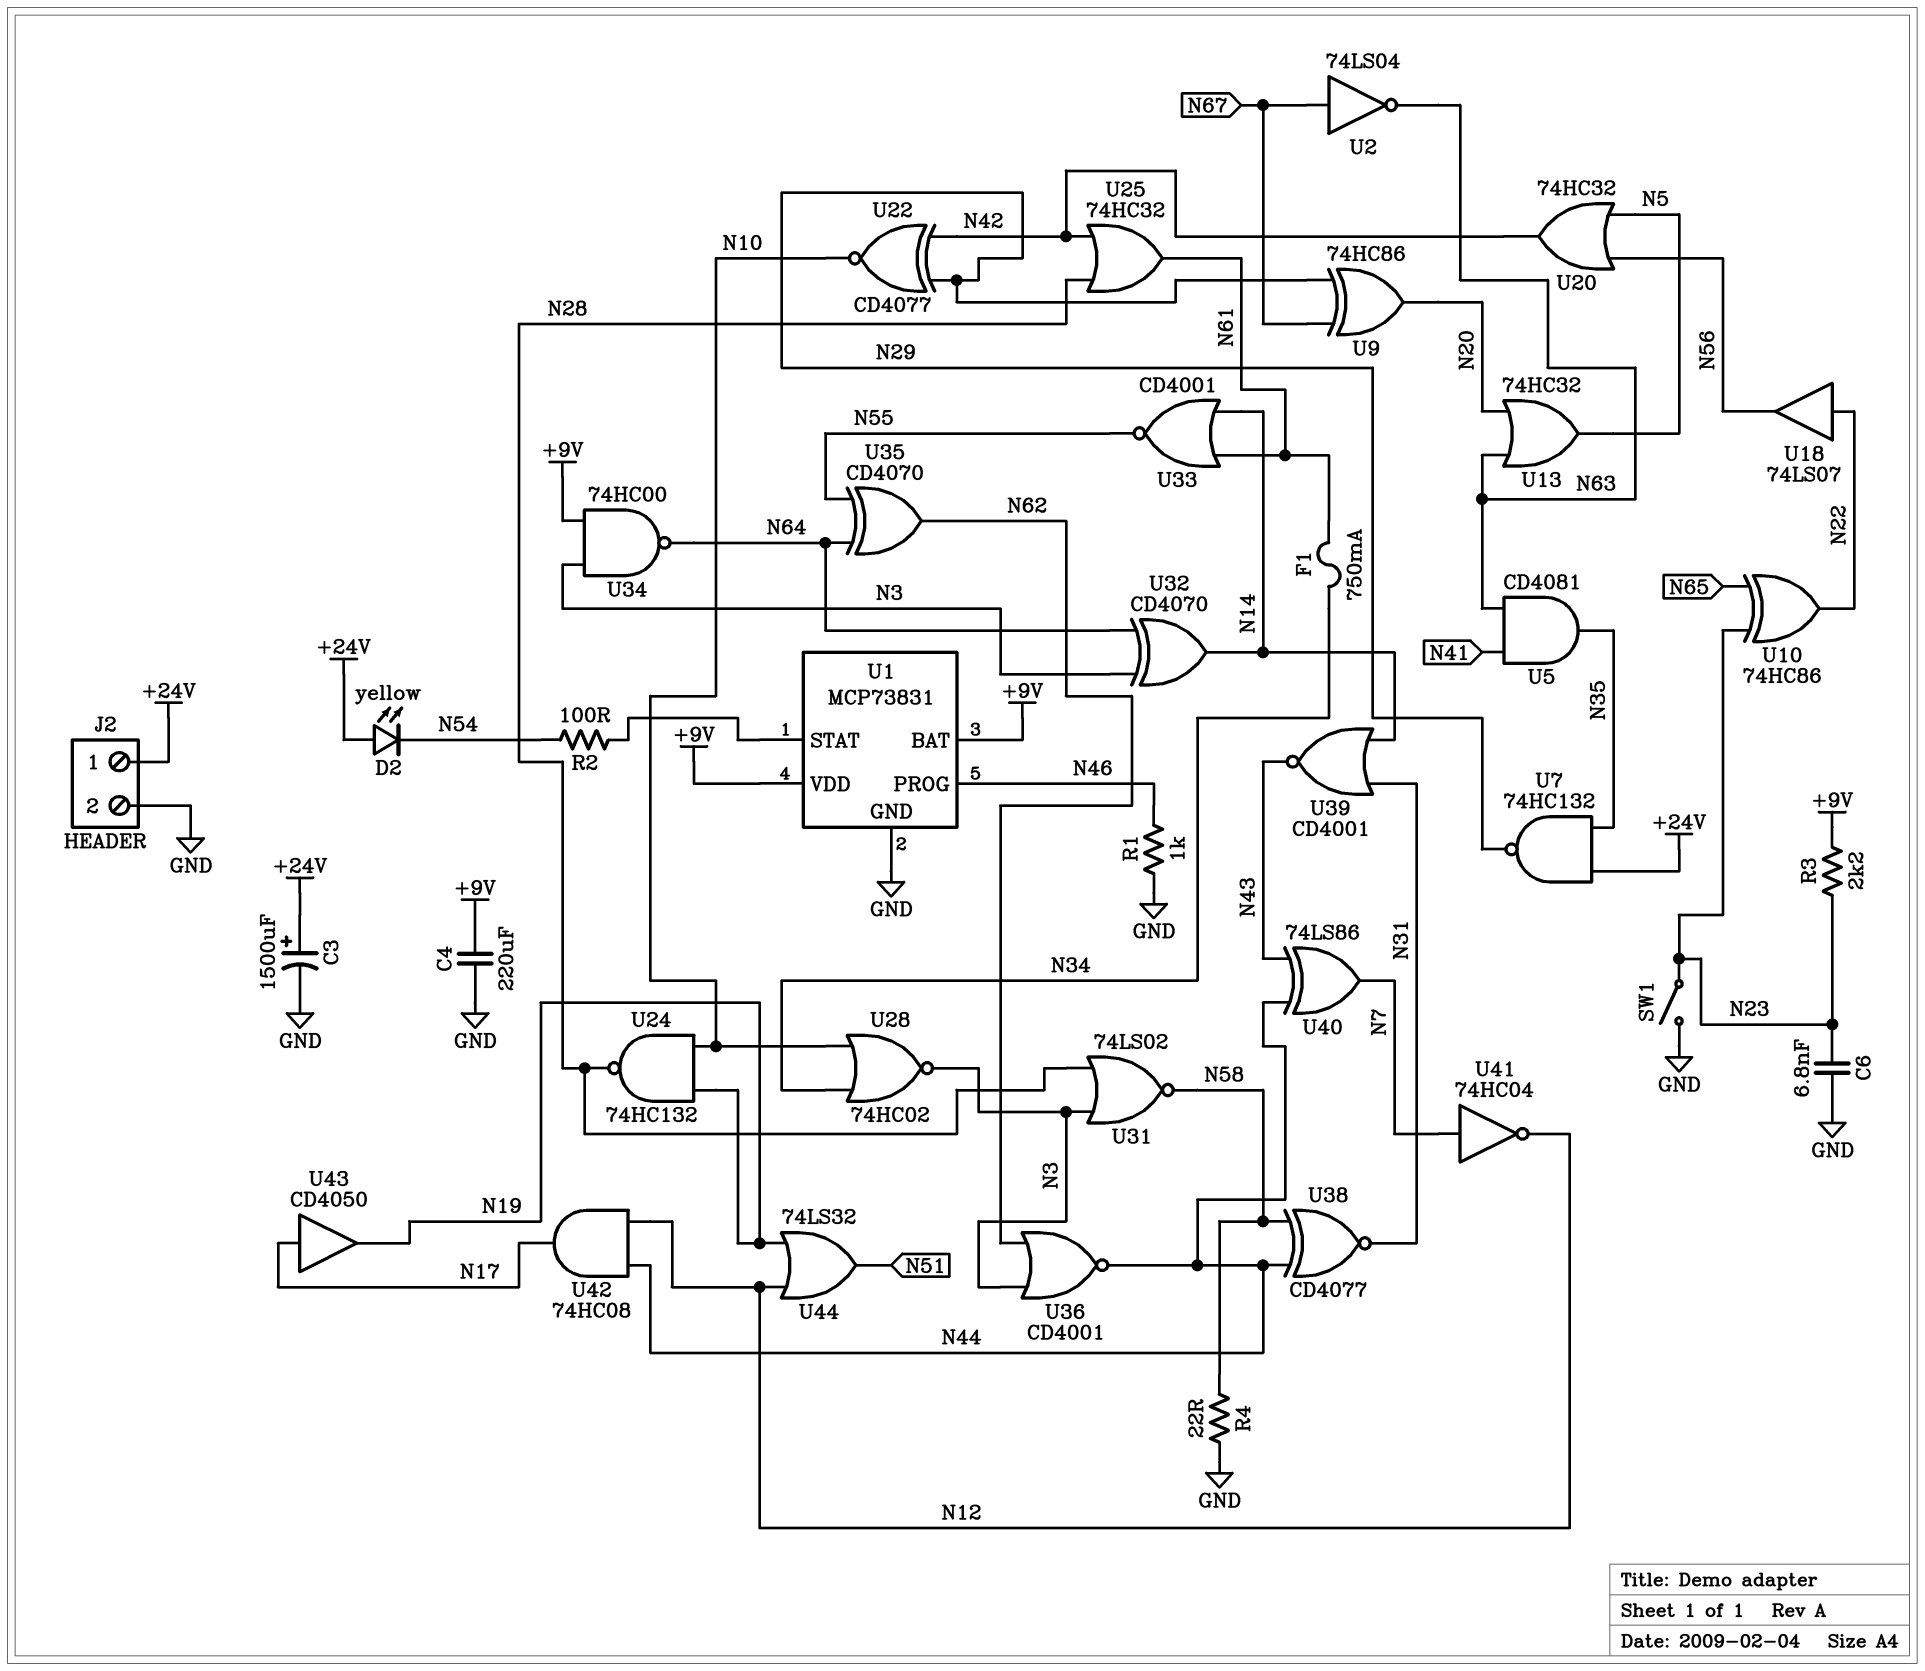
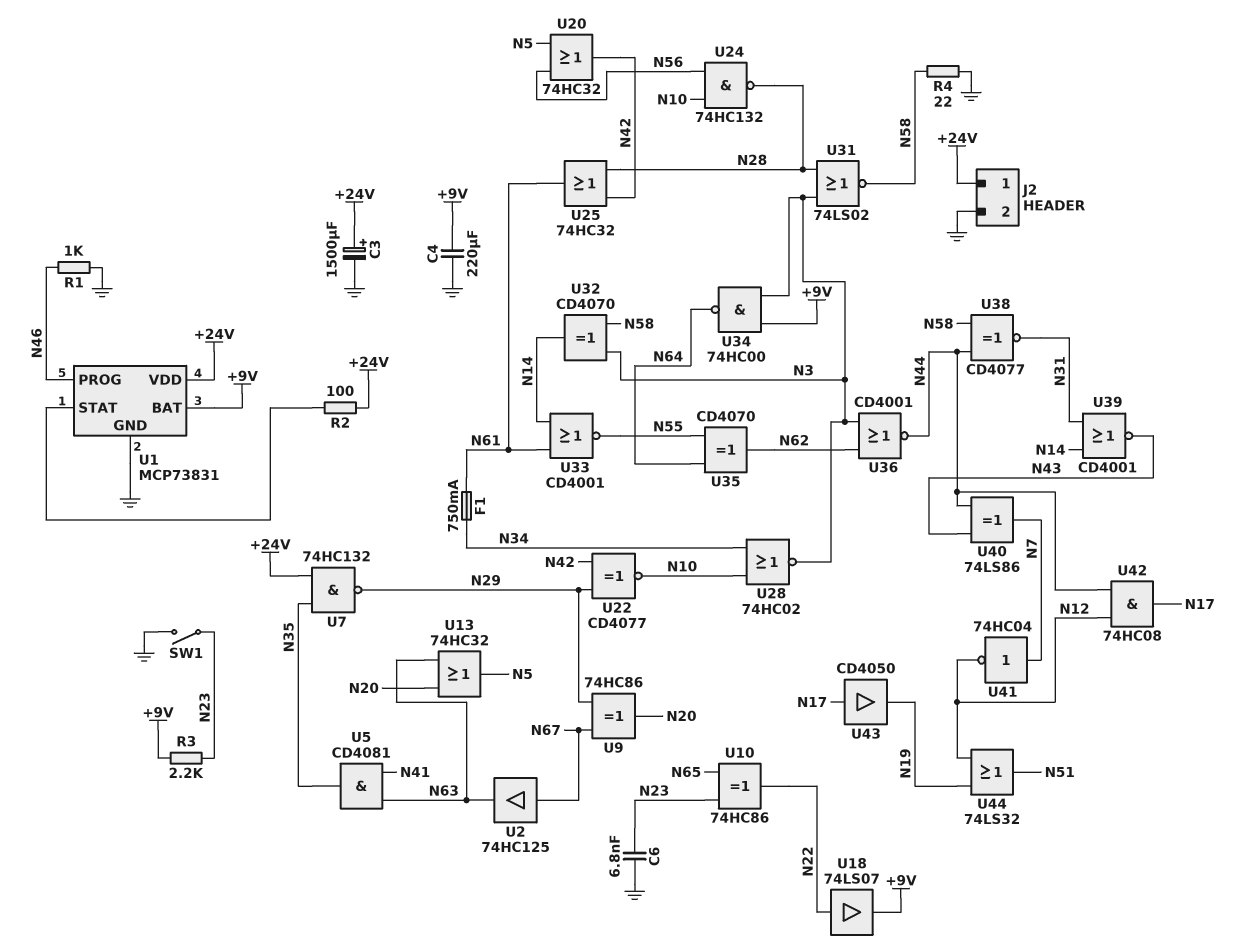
D2: LED yellow (A +24V, K N54) -> none
R2: 100 (N54, U1/STAT) -> 100 (+24V, U1/STAT)
U1 pin VDD: +9V -> +24V
U2: NOT 74LS04 (in N67, out N63) -> buffer 74HC125 (in N67, out N63)
U18: buffer 74LS07 (in N22, out N56) -> buffer 74LS07 (in N22, out +9V)
U24: NAND 74HC132 (in N10, in N19, out N28) -> NAND 74HC132 (in N10, in N56, out N28)
U32: XOR CD4070 (in N3, in N64, out N14) -> XOR CD4070 (in N3, in N58, out N14)

